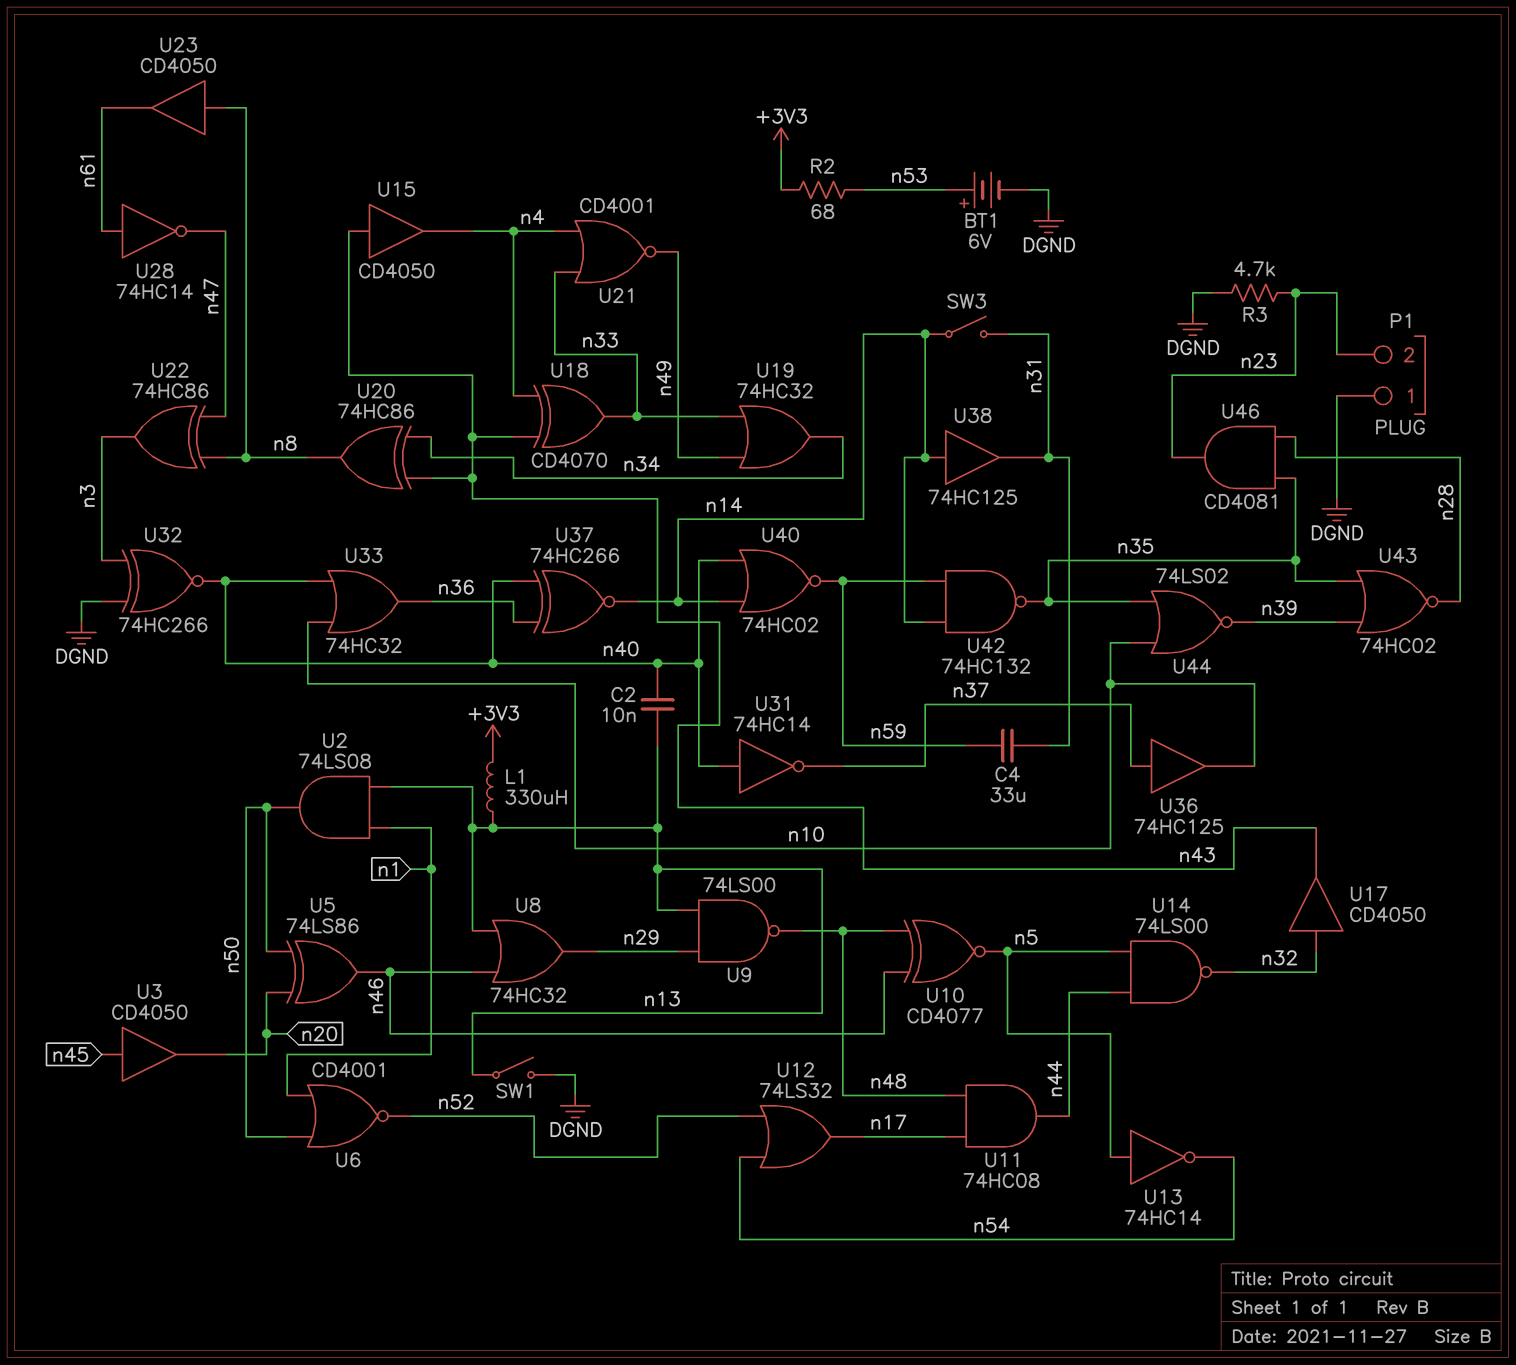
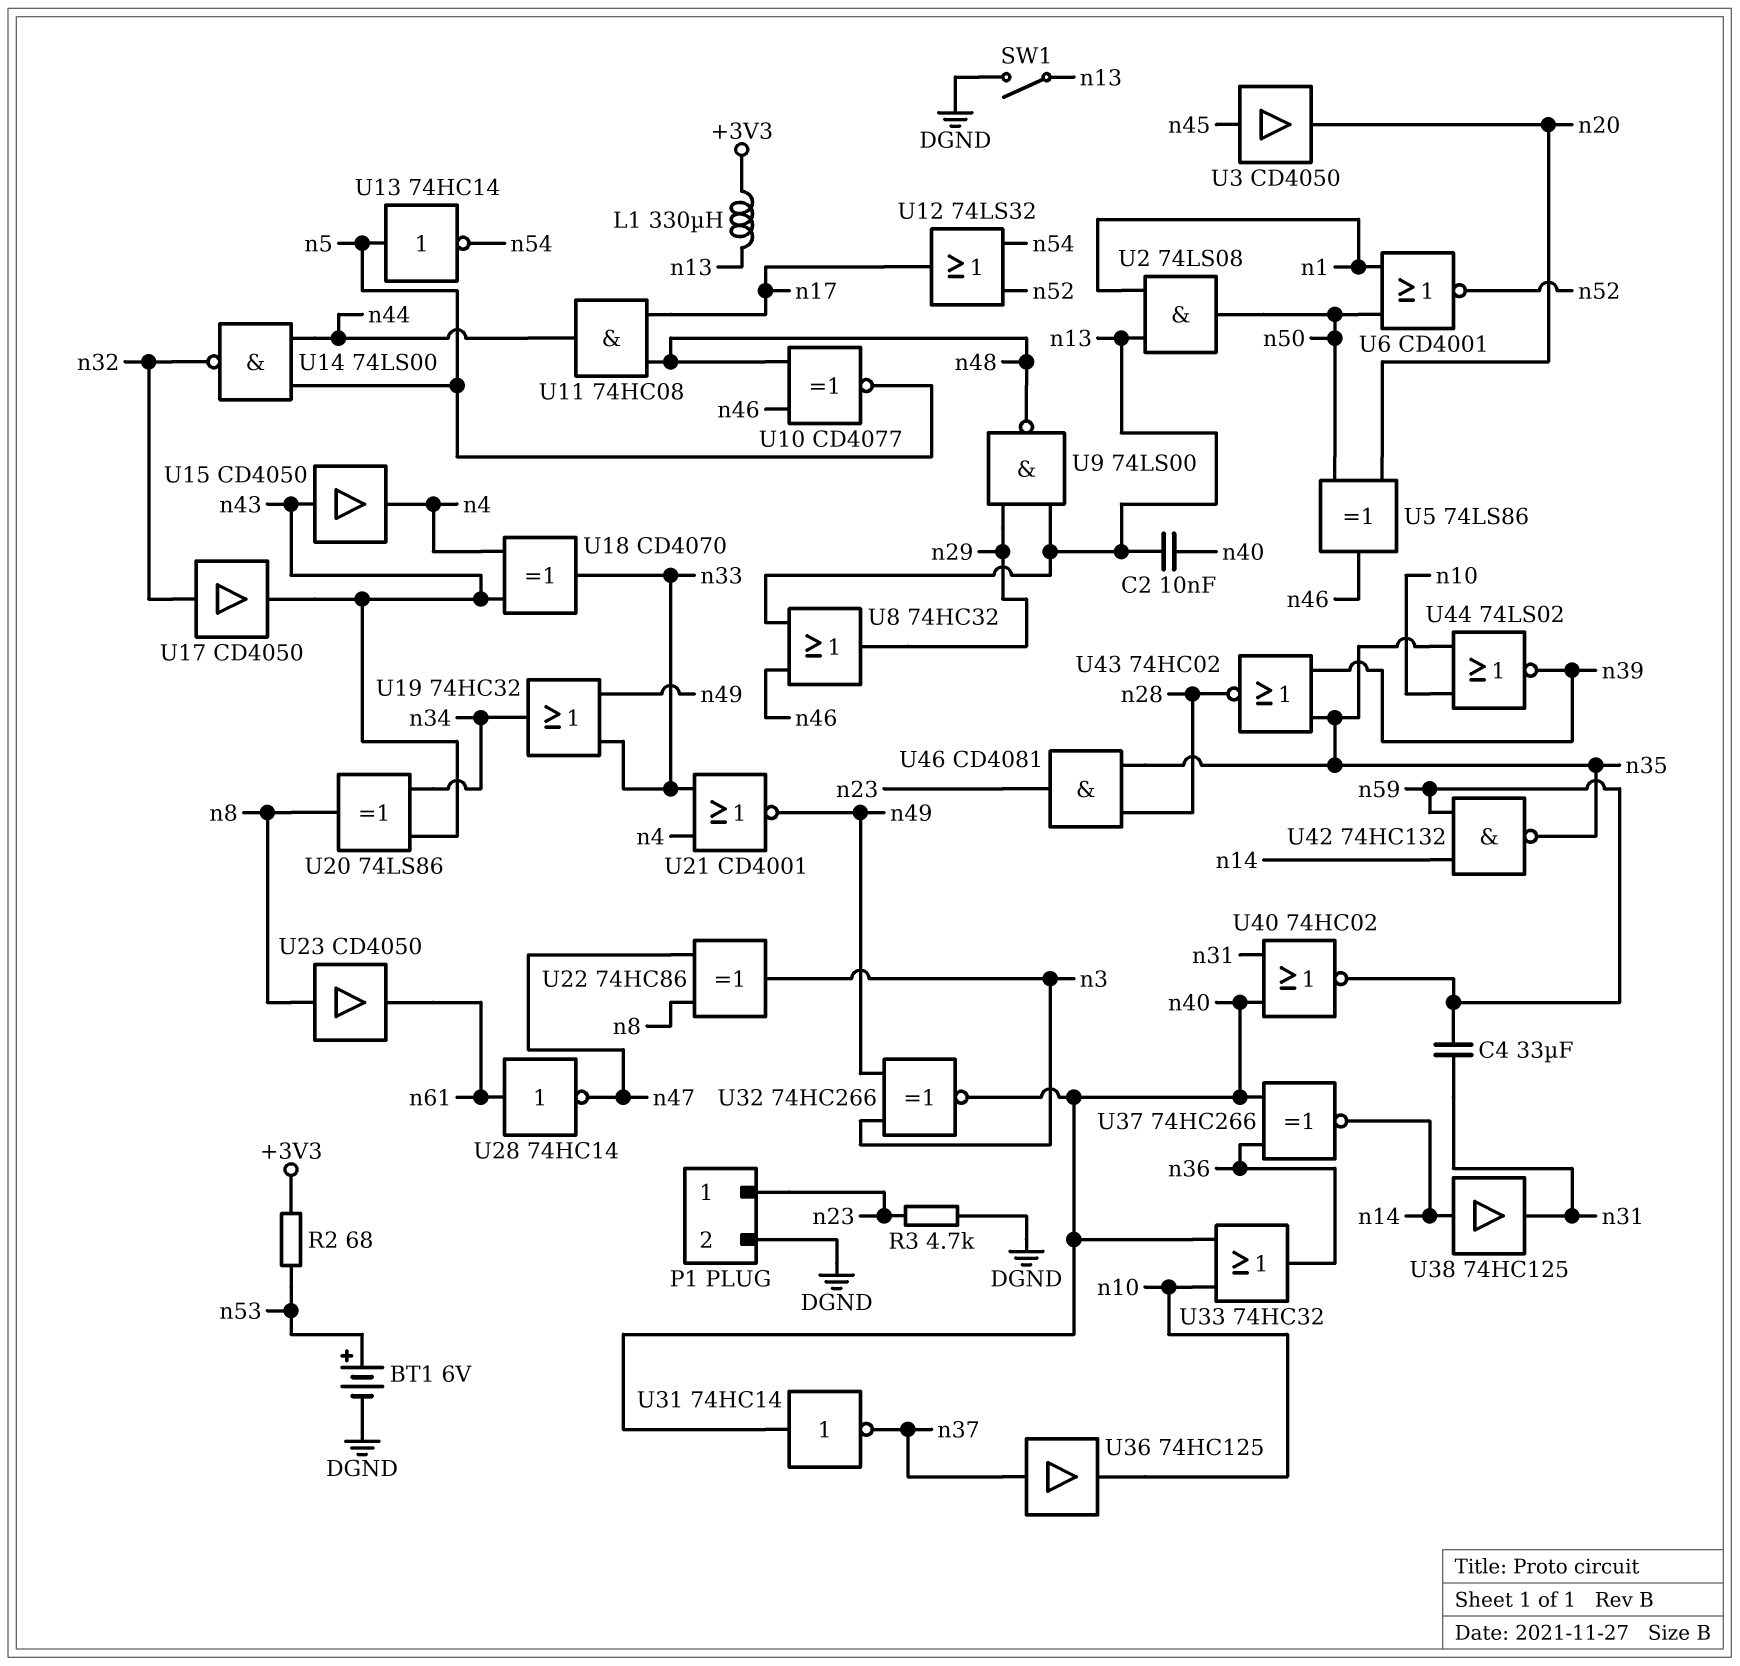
P1 pin 1: DGND -> n23
P1 pin 2: n23 -> DGND
SW3: switch (n14, n31) -> none
U20: XOR 74HC86 (in n34, in n43, out n8) -> XOR 74LS86 (in n34, in n43, out n8)
U32: XNOR 74HC266 (in DGND, in n3, out n40) -> XNOR 74HC266 (in n3, in n49, out n40)
U40: NOR 74HC02 (in n14, in n40, out n59) -> NOR 74HC02 (in n31, in n40, out n59)

